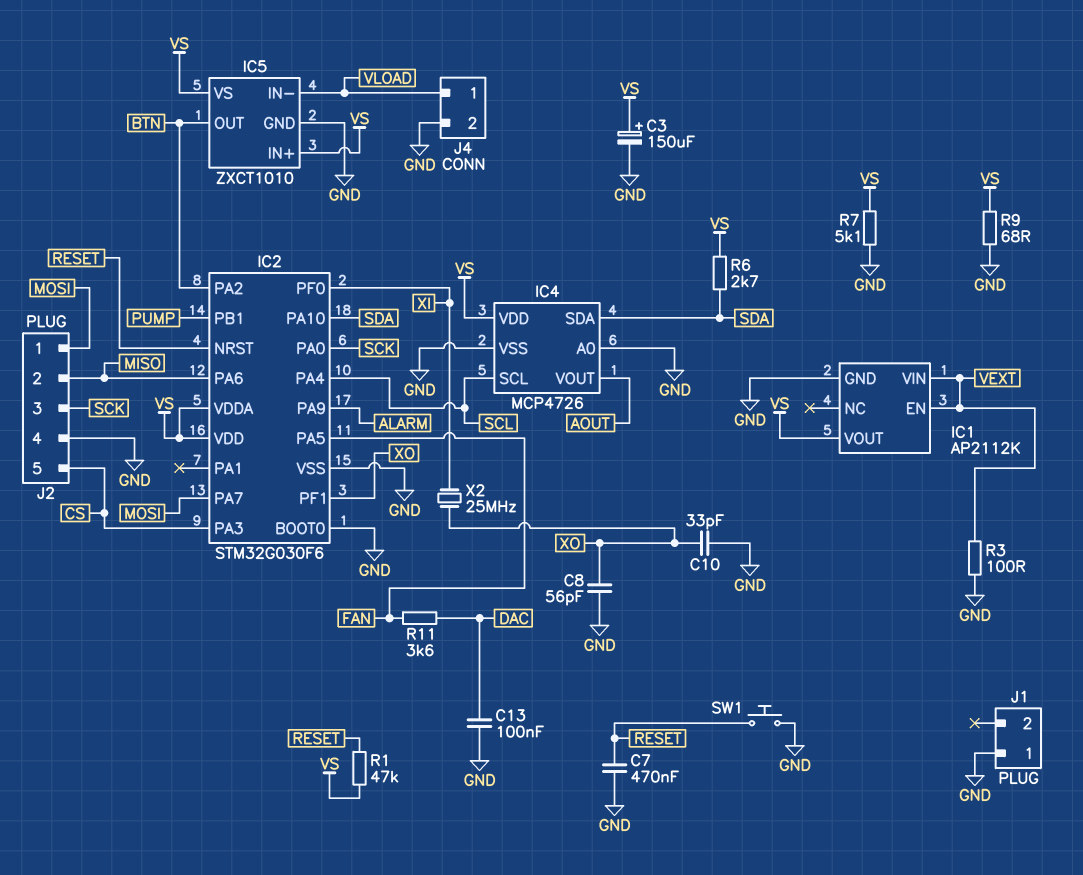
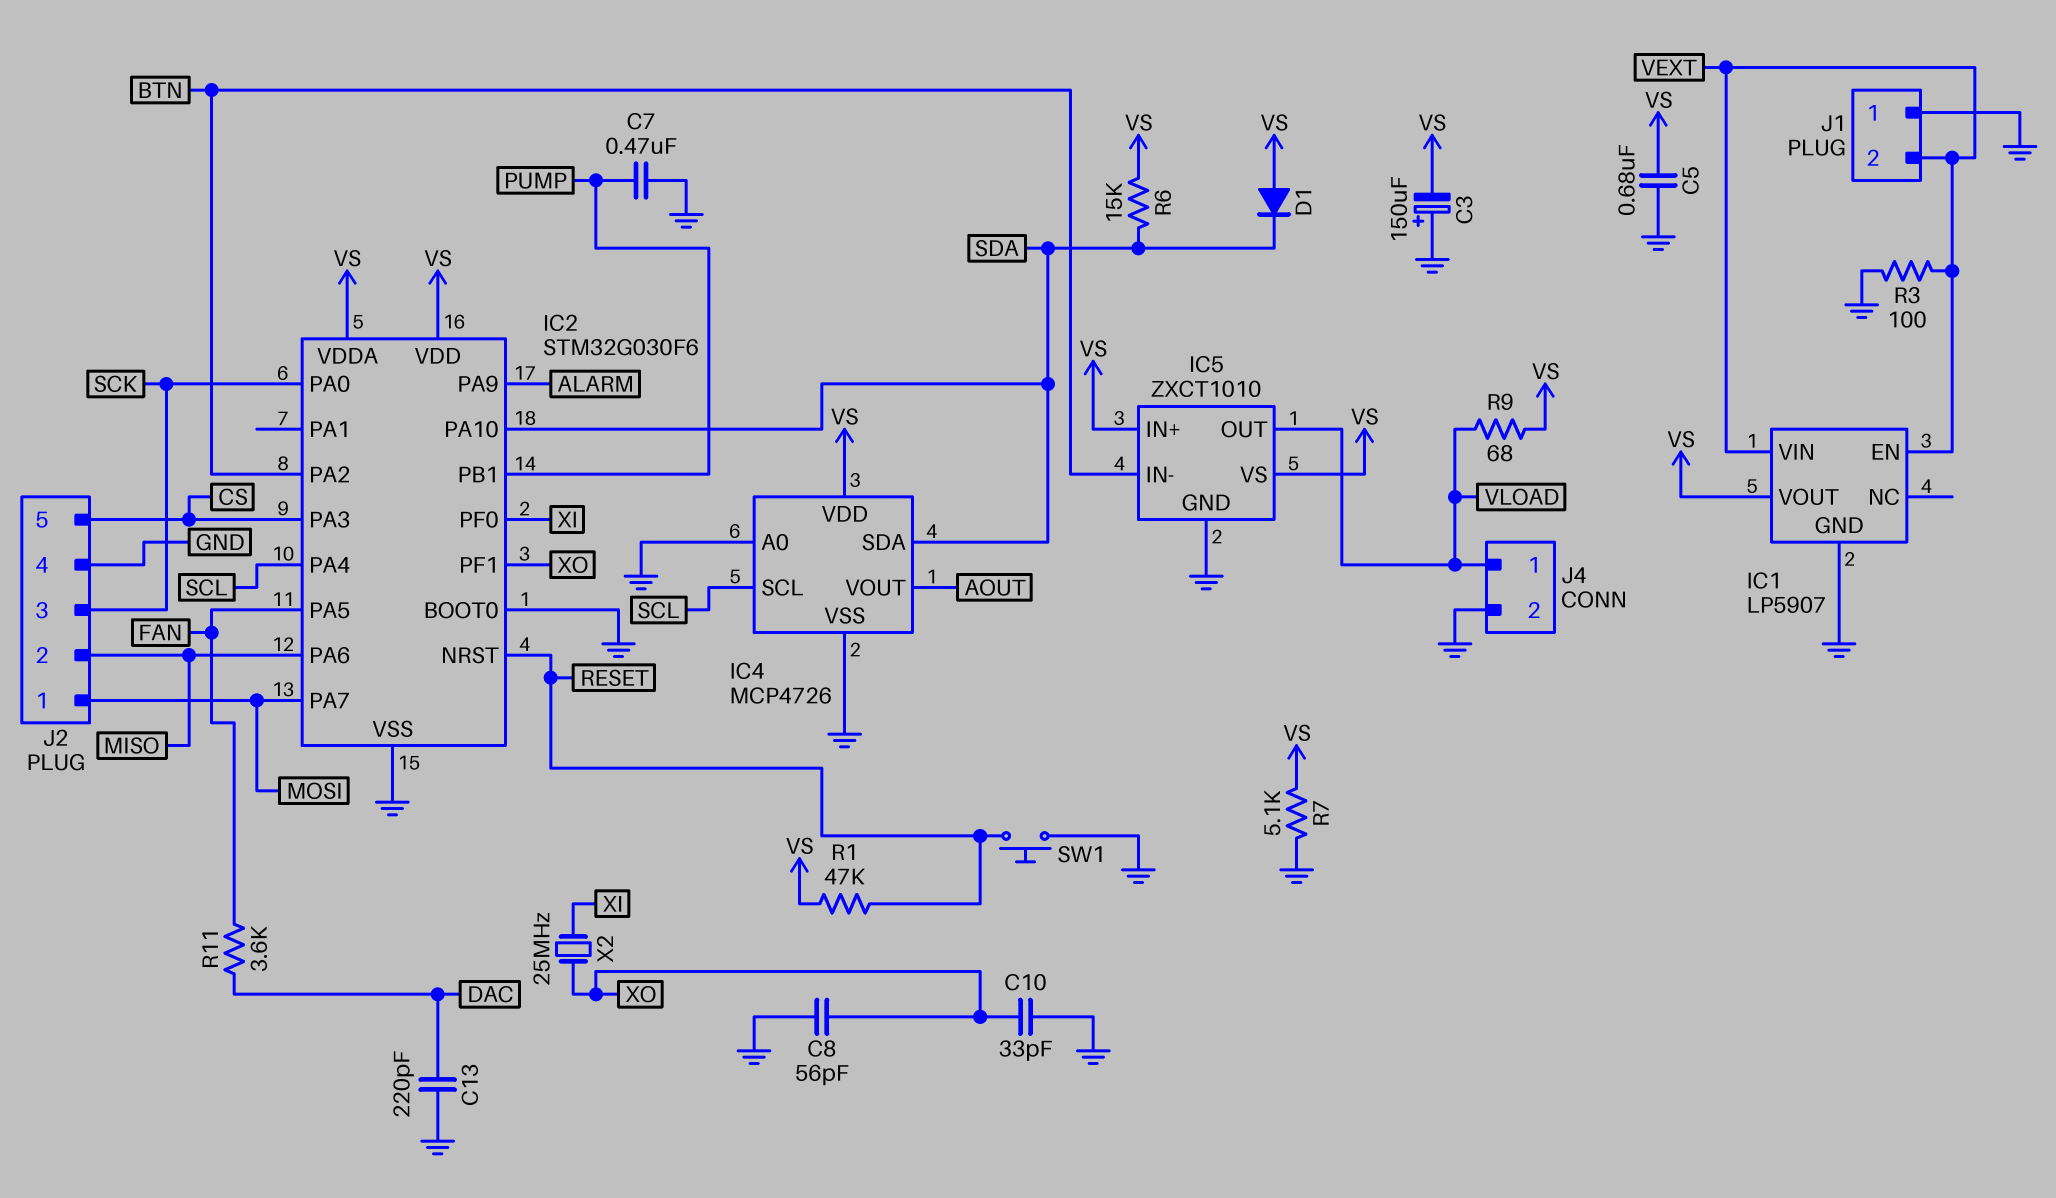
C3: 150uF (plus VS, minus GND) -> 150uF (plus GND, minus VS)
C5: none -> 680nF (GND, VS)
C7: 470nF (GND, RESET) -> 470nF (GND, PUMP)
C13: 100nF (DAC, GND) -> 220pF (DAC, GND)
D1: none -> diode (A VS, K SDA)
IC1: AP2112K -> LP5907
IC5 pin IN-: VLOAD -> BTN
IC5 pin OUT: BTN -> VLOAD
J1 pin 2: none -> VEXT
R6: 2.7k (SDA, VS) -> 15k (SDA, VS)
R9: 68 (GND, VS) -> 68 (VLOAD, VS)

